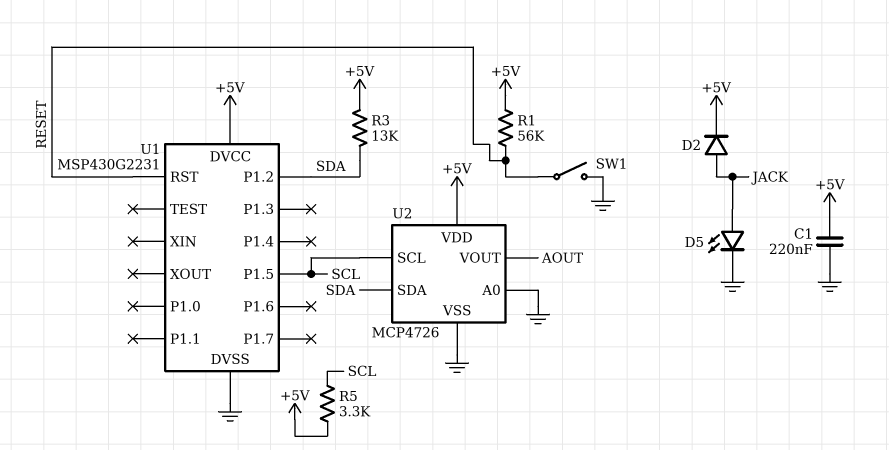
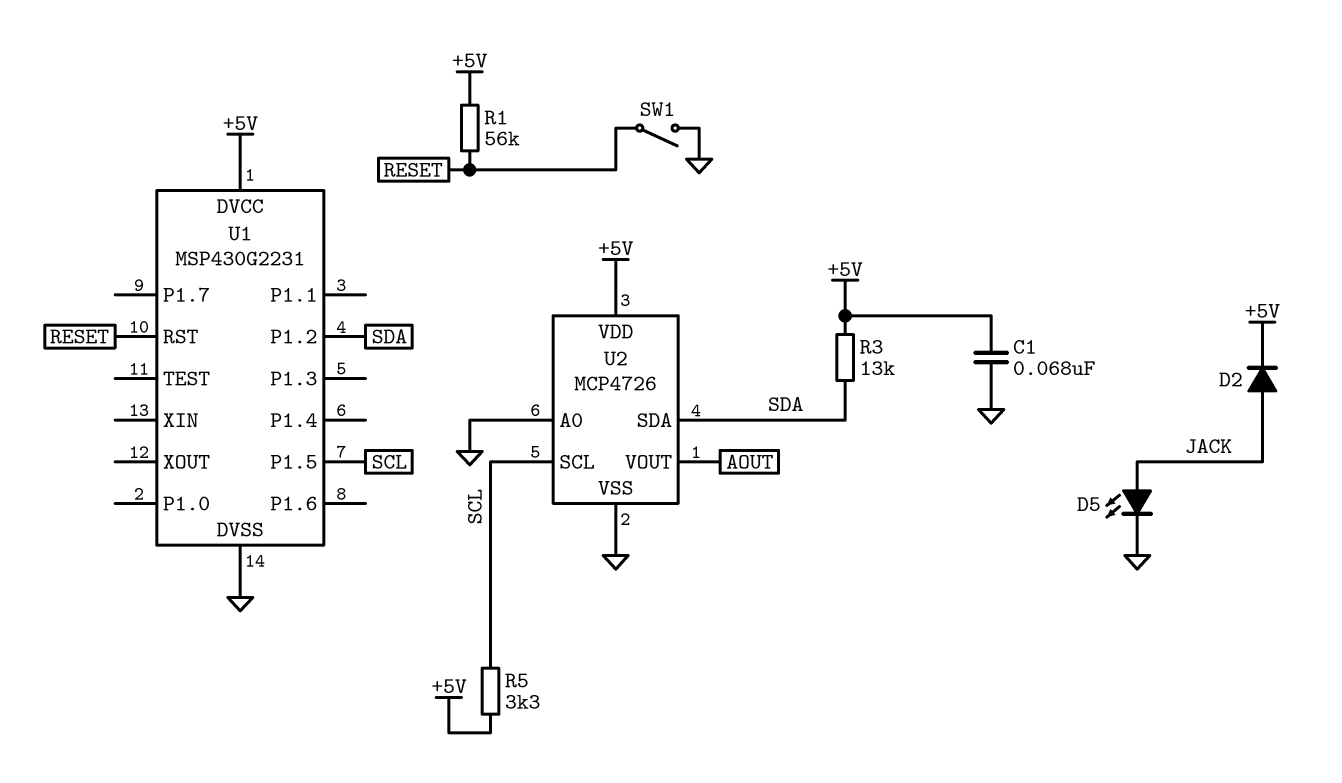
C1: 220nF (+5V, GND) -> 68nF (+5V, GND)

